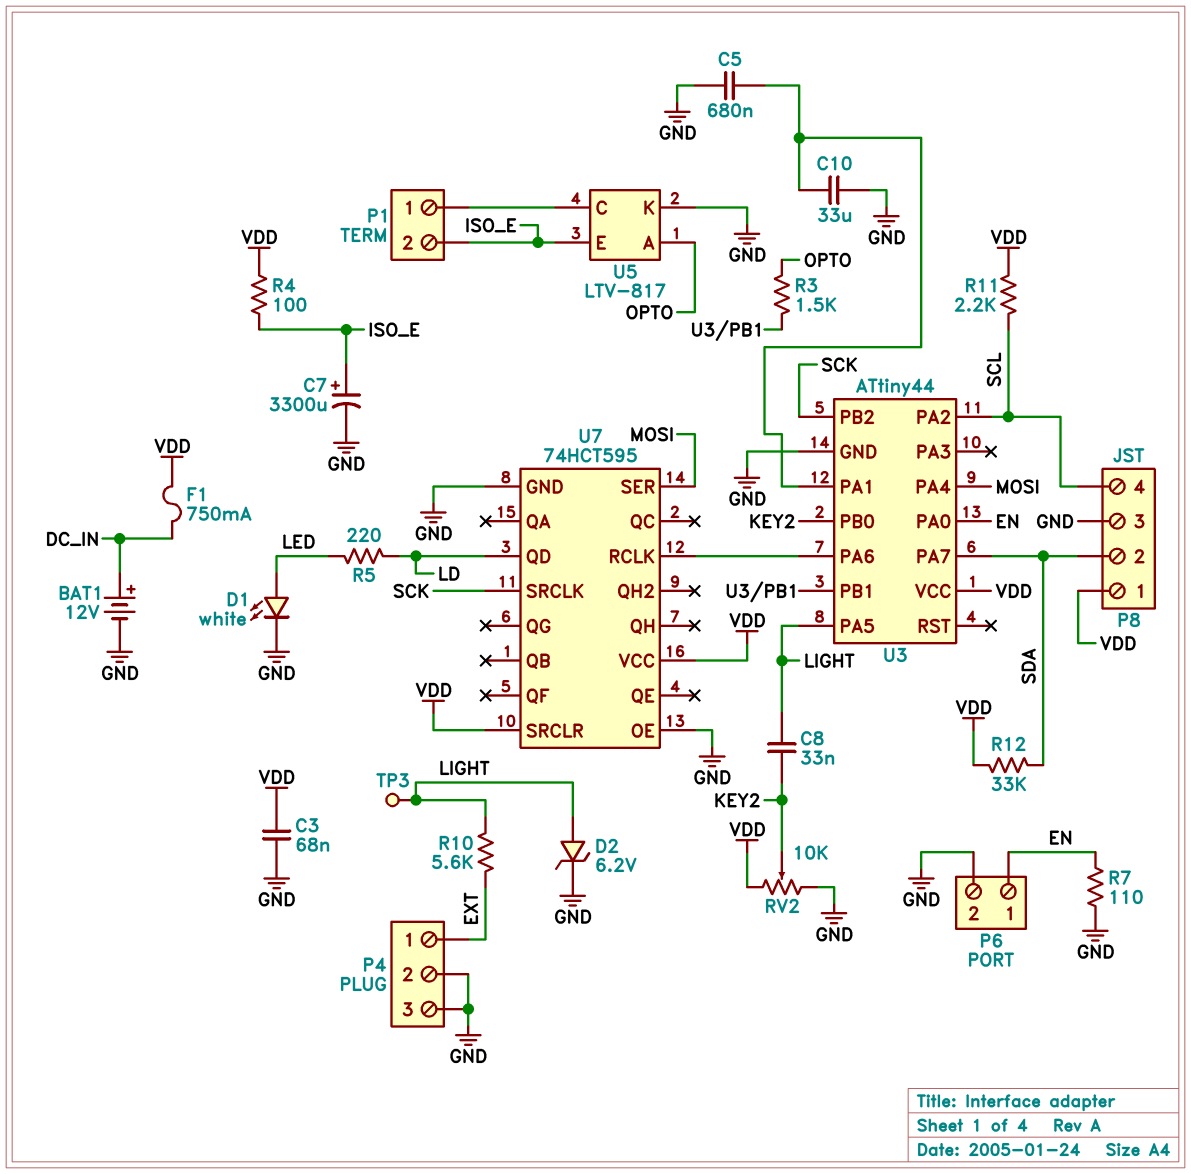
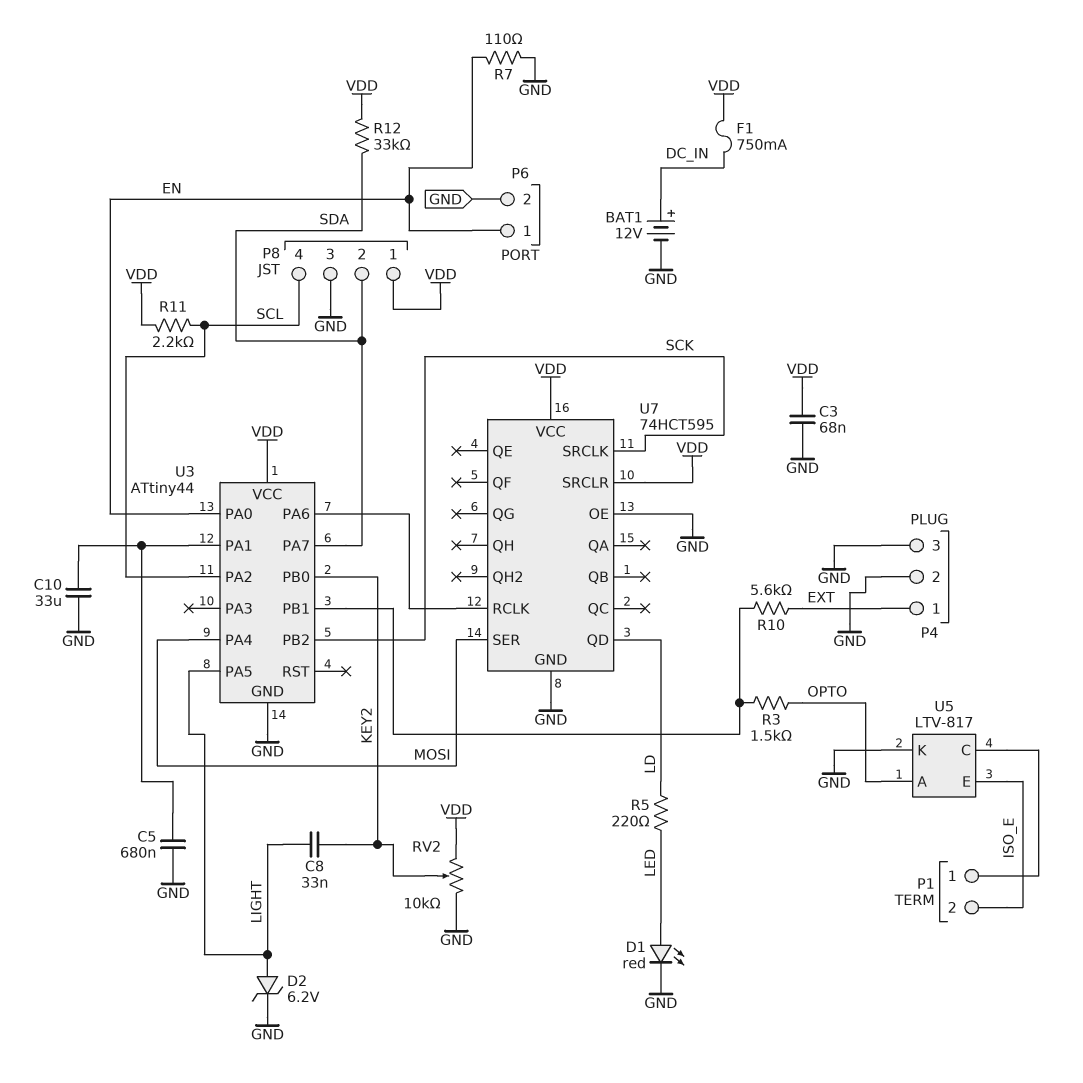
C7: 3300uF (plus ISO_E, minus GND) -> none
D1: LED white (A LED, K GND) -> LED red (A LED, K GND)
R4: 100 (ISO_E, VDD) -> none
R10: 5.6k (EXT, LIGHT) -> 5.6k (EXT, U3/PB1)
TP3: test point (LIGHT) -> none

